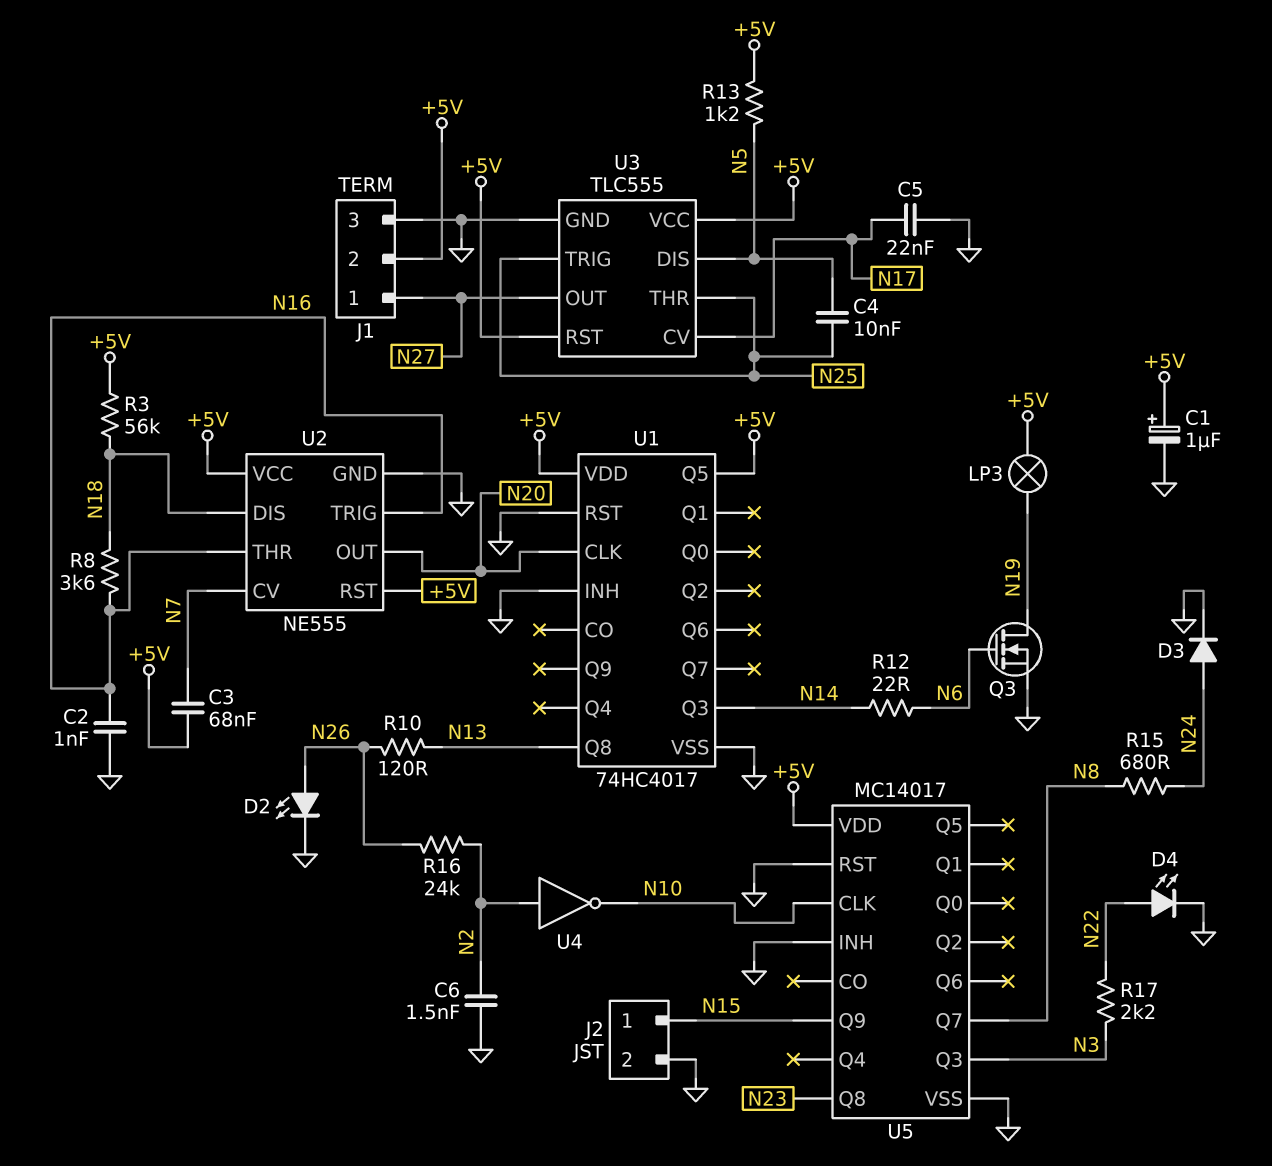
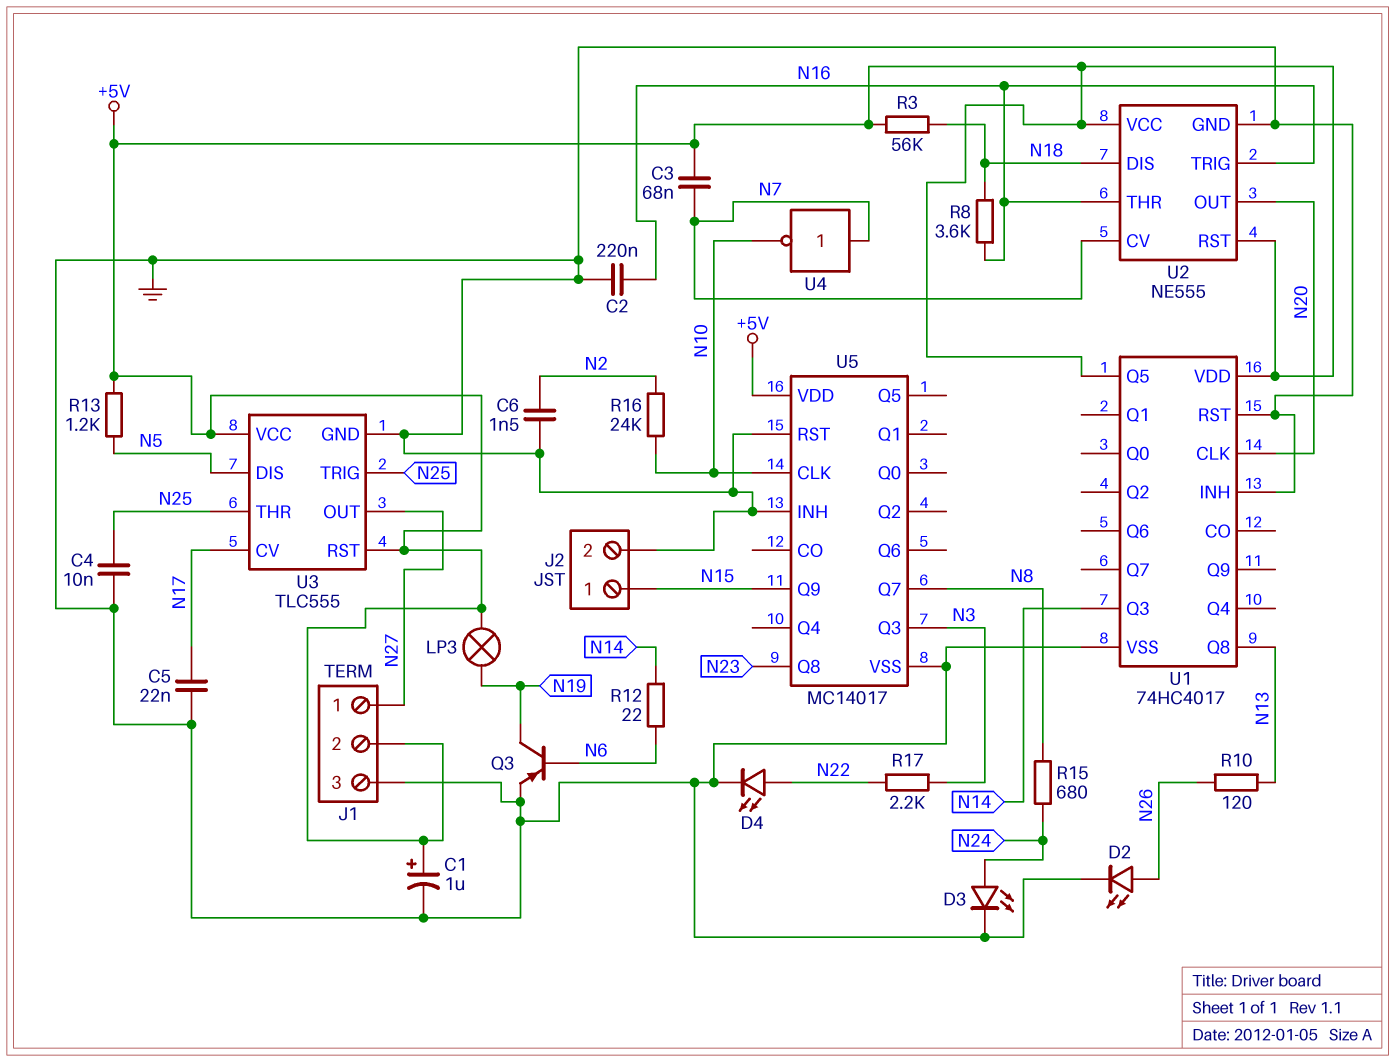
C2: 1nF (GND, N16) -> 220nF (GND, N16)
C4: 10nF (N5, N25) -> 10nF (GND, N25)
D3: diode (A N24, K GND) -> LED (A N24, K GND)
Q3: NMOS (G N6, D N19, S GND) -> PNP (B N6, C N19, E GND)
R16: 24k (N2, N26) -> 24k (N2, N10)
U4: NOT (in N2, out N10) -> NOT (in N7, out N10)

